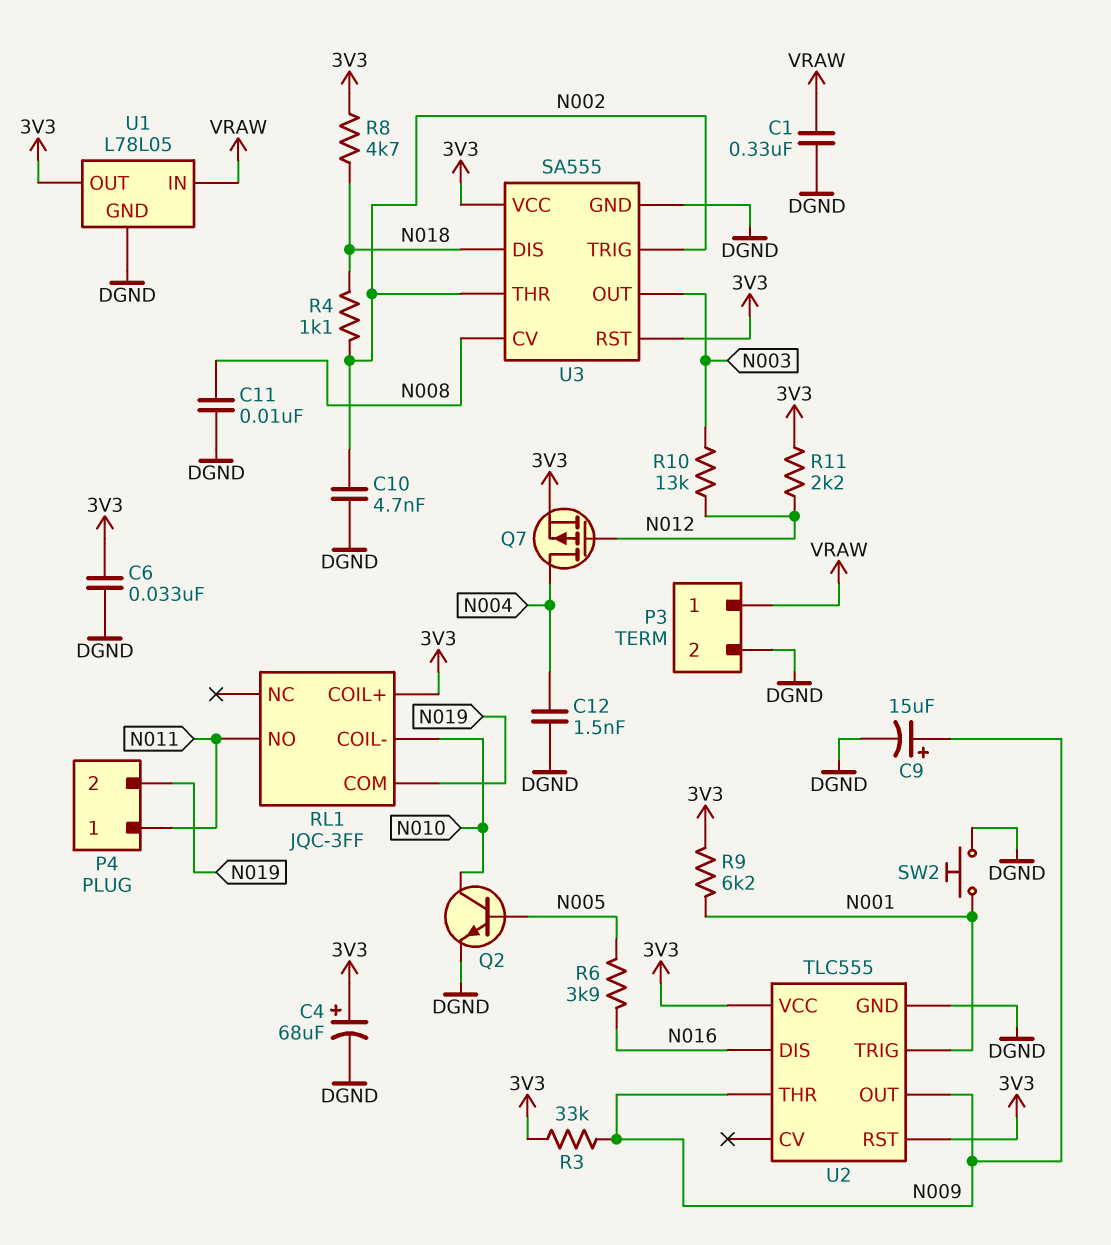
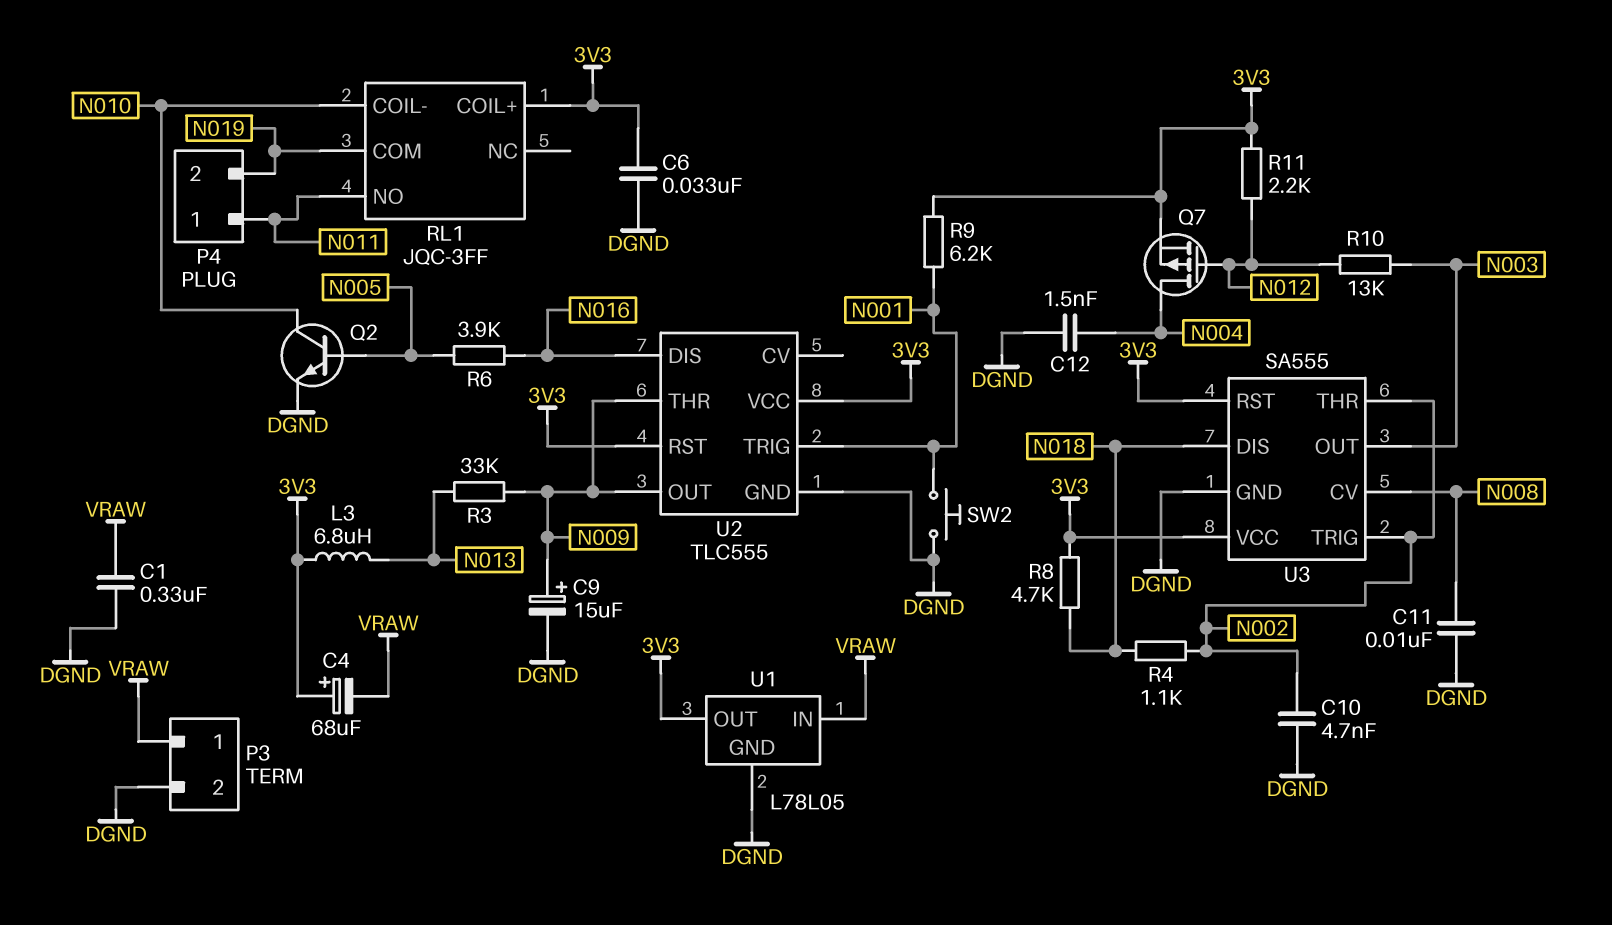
C4: 68uF (plus 3V3, minus DGND) -> 68uF (plus 3V3, minus VRAW)
L3: none -> 6.8uH (3V3, N013)
R3: 33k (3V3, N009) -> 33k (N009, N013)

